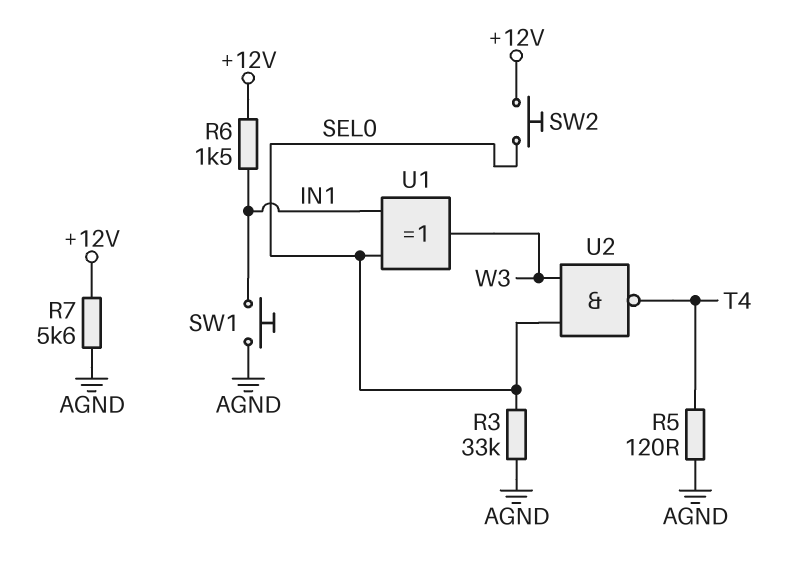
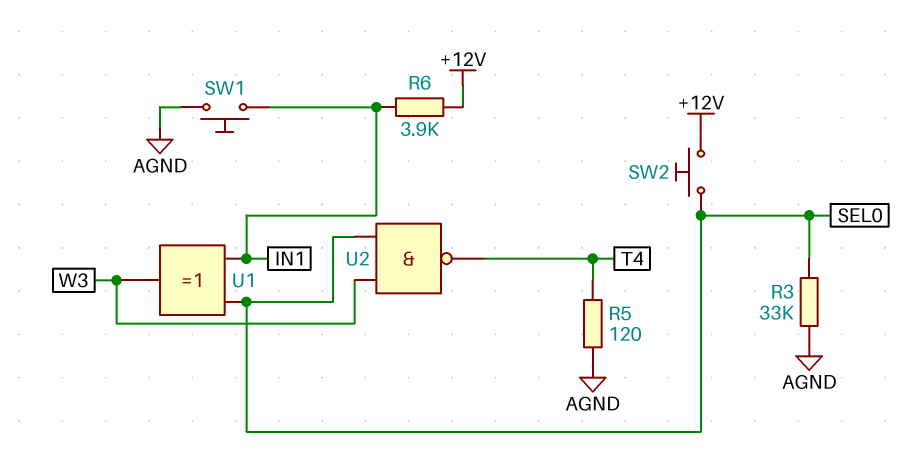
R6: 1.5k (+12V, IN1) -> 3.9k (+12V, IN1)
R7: 5.6k (+12V, AGND) -> none

